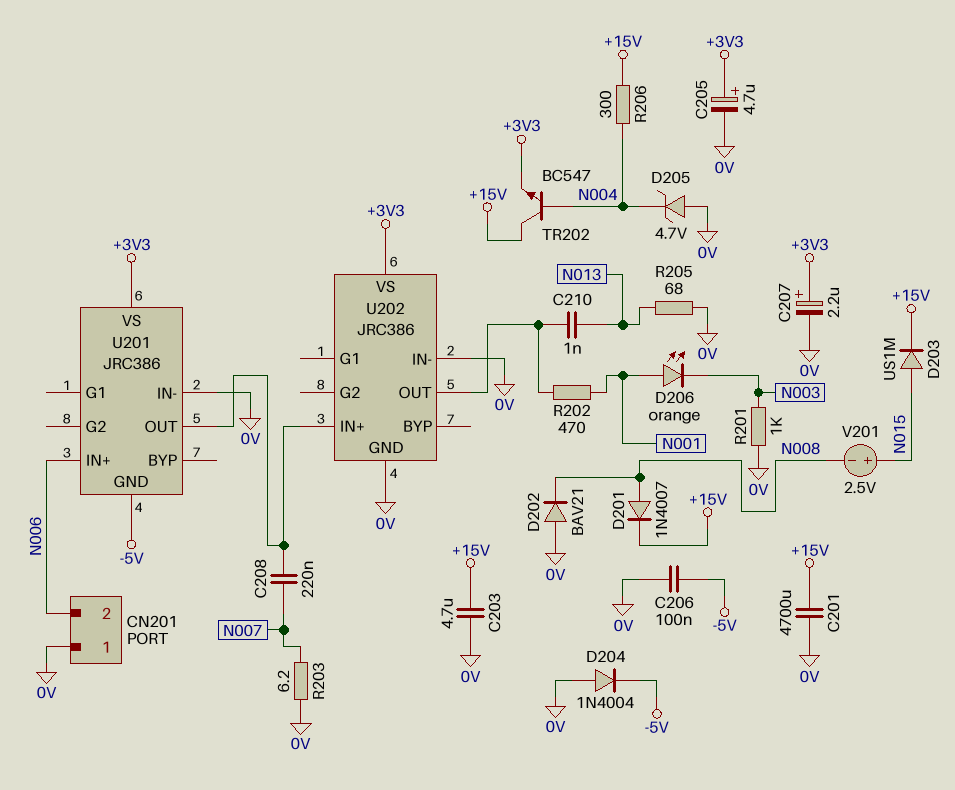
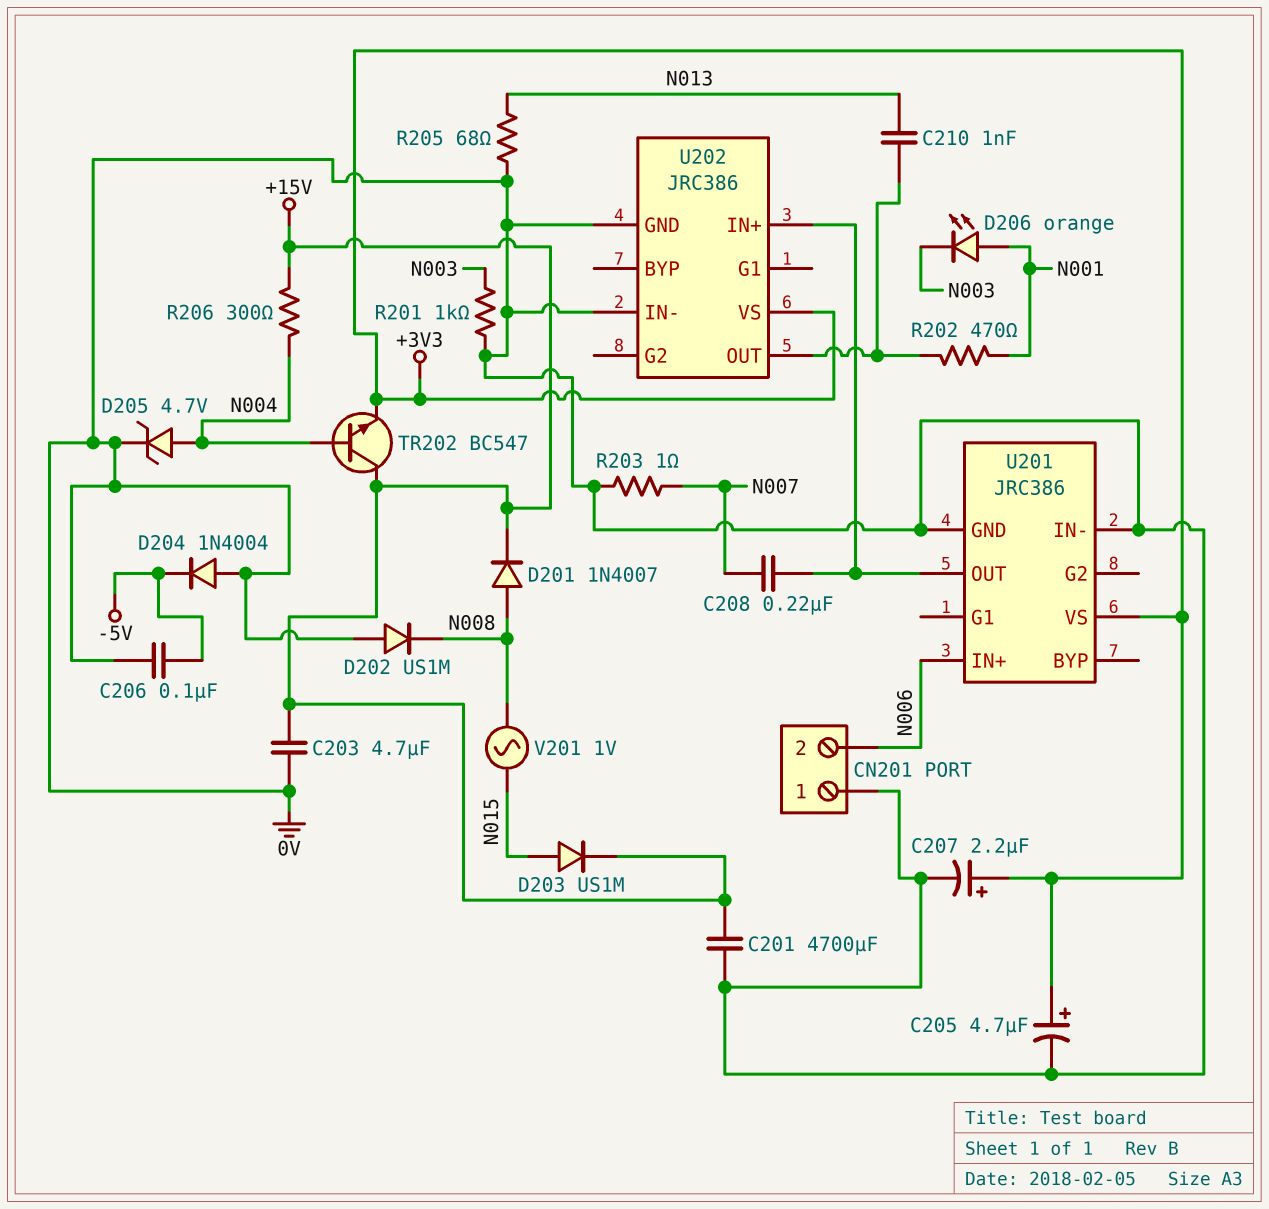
D202: diode BAV21 (A 0V, K N008) -> diode US1M (A 0V, K N008)
D205: zener 4.7V (A 0V, K N004) -> zener 4.7V (A N004, K 0V)
R203: 6.2 (0V, N007) -> 1 (0V, N007)
U201 pin GND: -5V -> 0V
V201: 2.5V (plus N015, minus N008) -> AC 1V (N008, N015)

